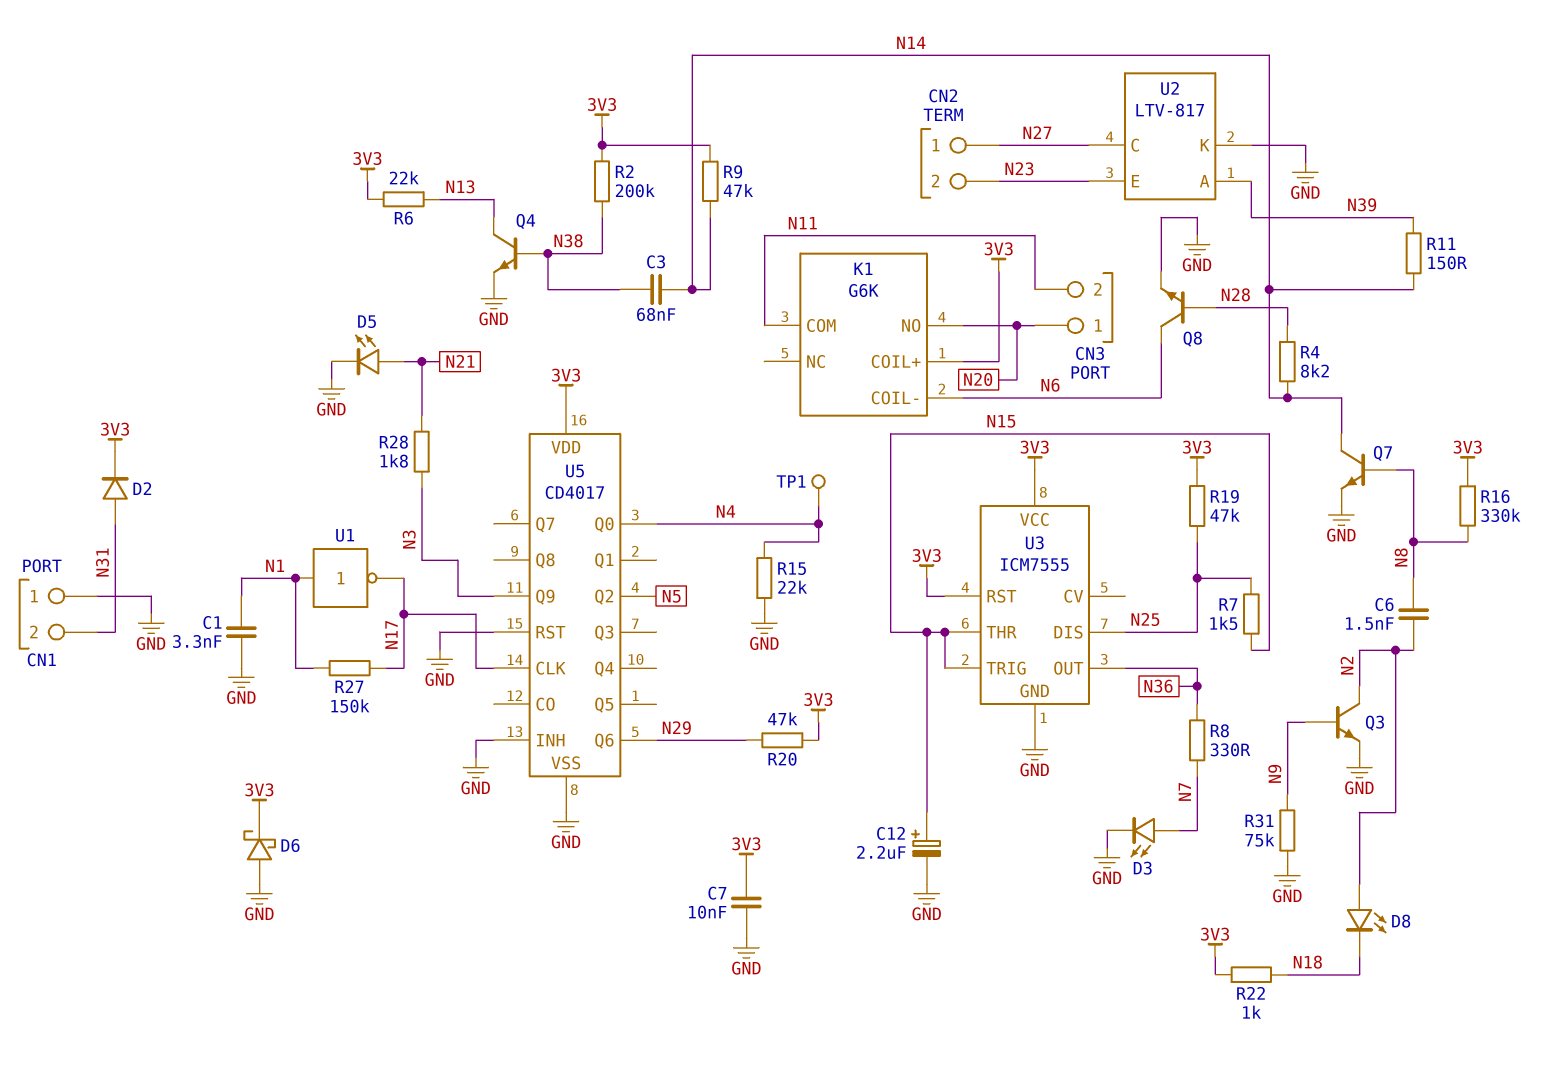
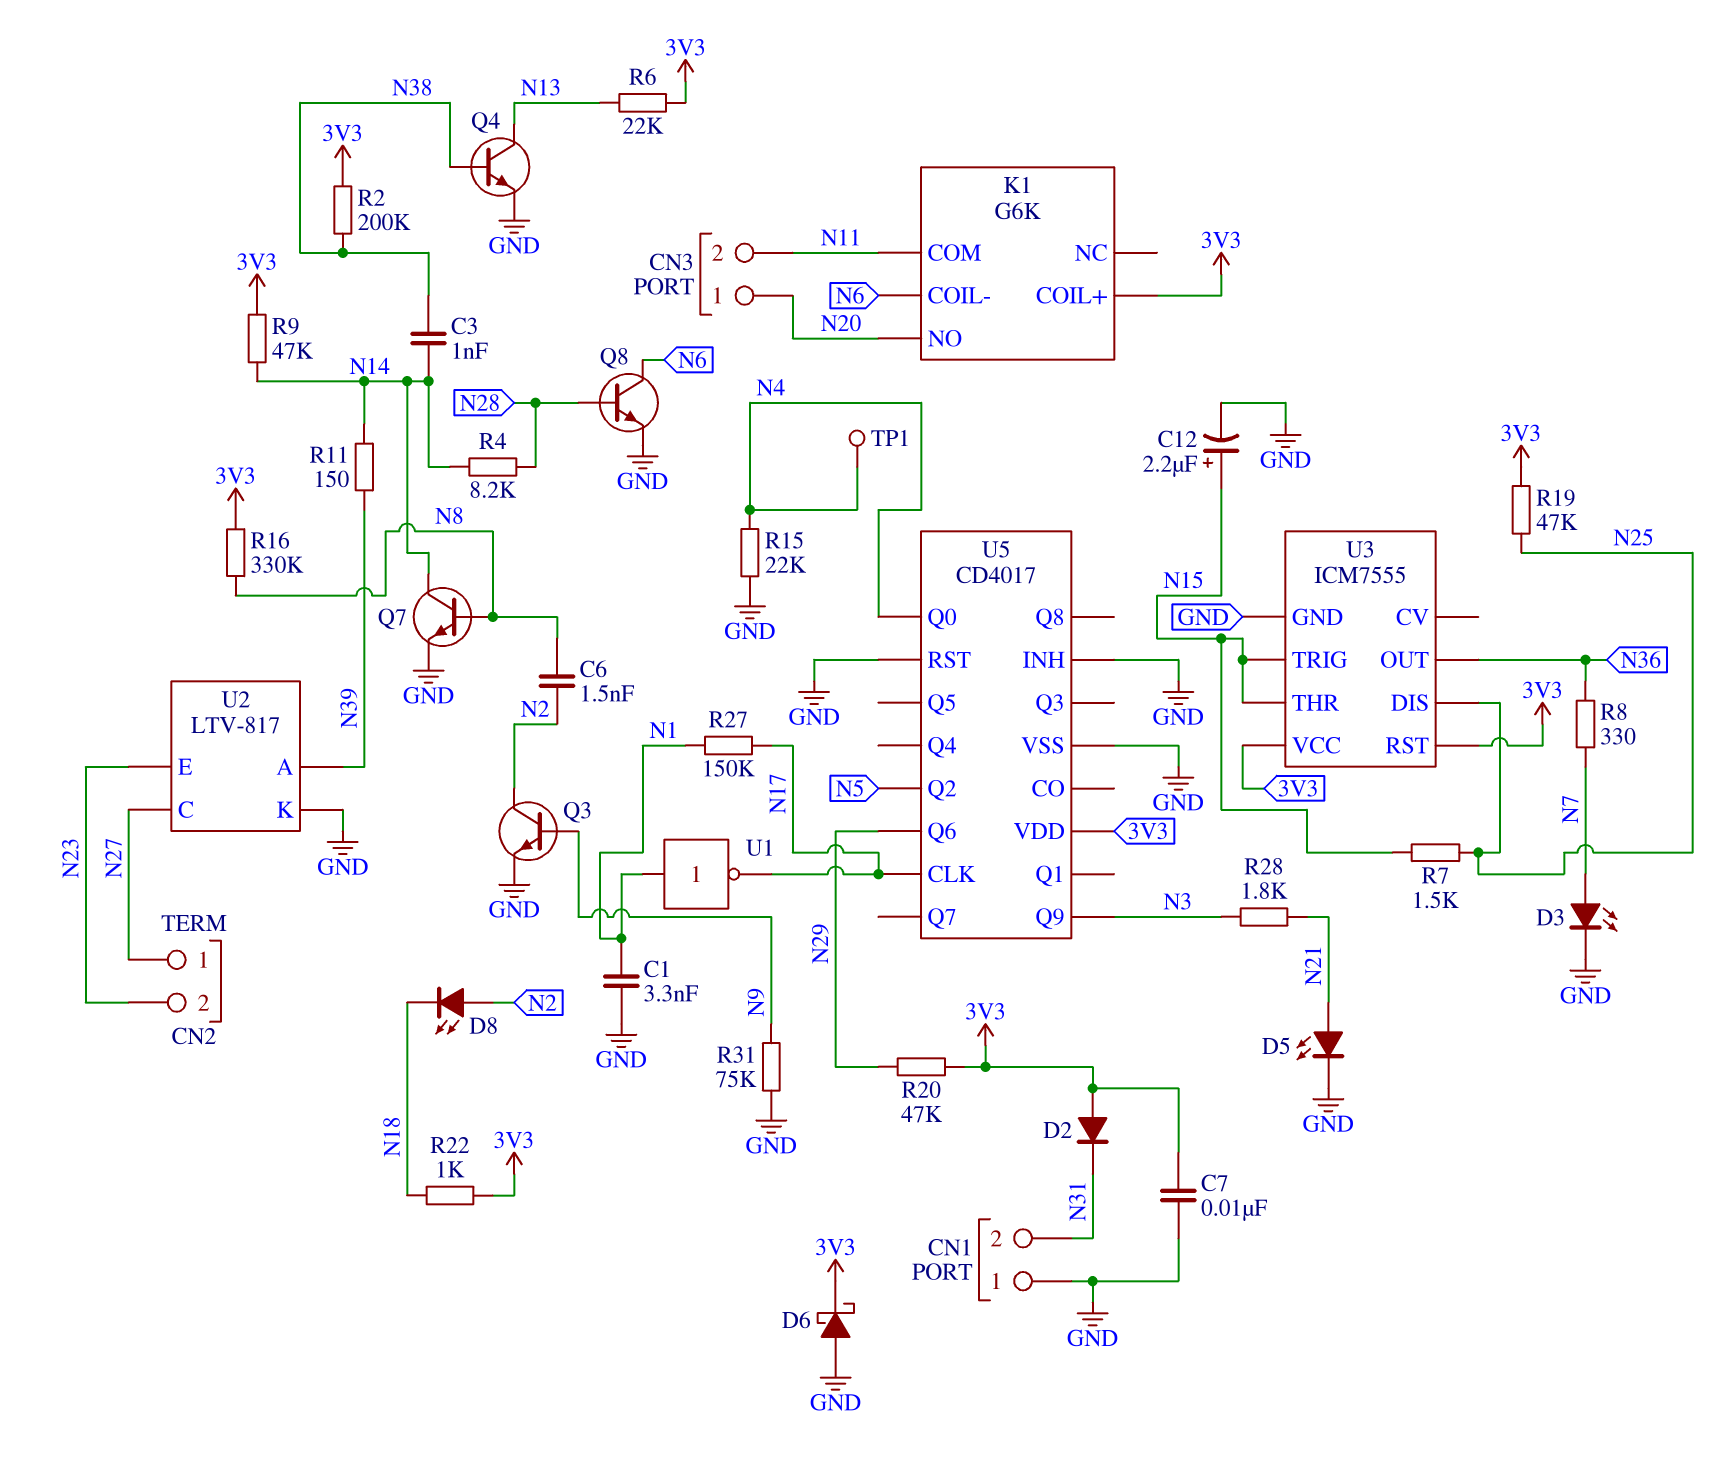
C3: 68nF (N14, N38) -> 1nF (N14, N38)
D2: diode (A N31, K 3V3) -> diode (A 3V3, K N31)

